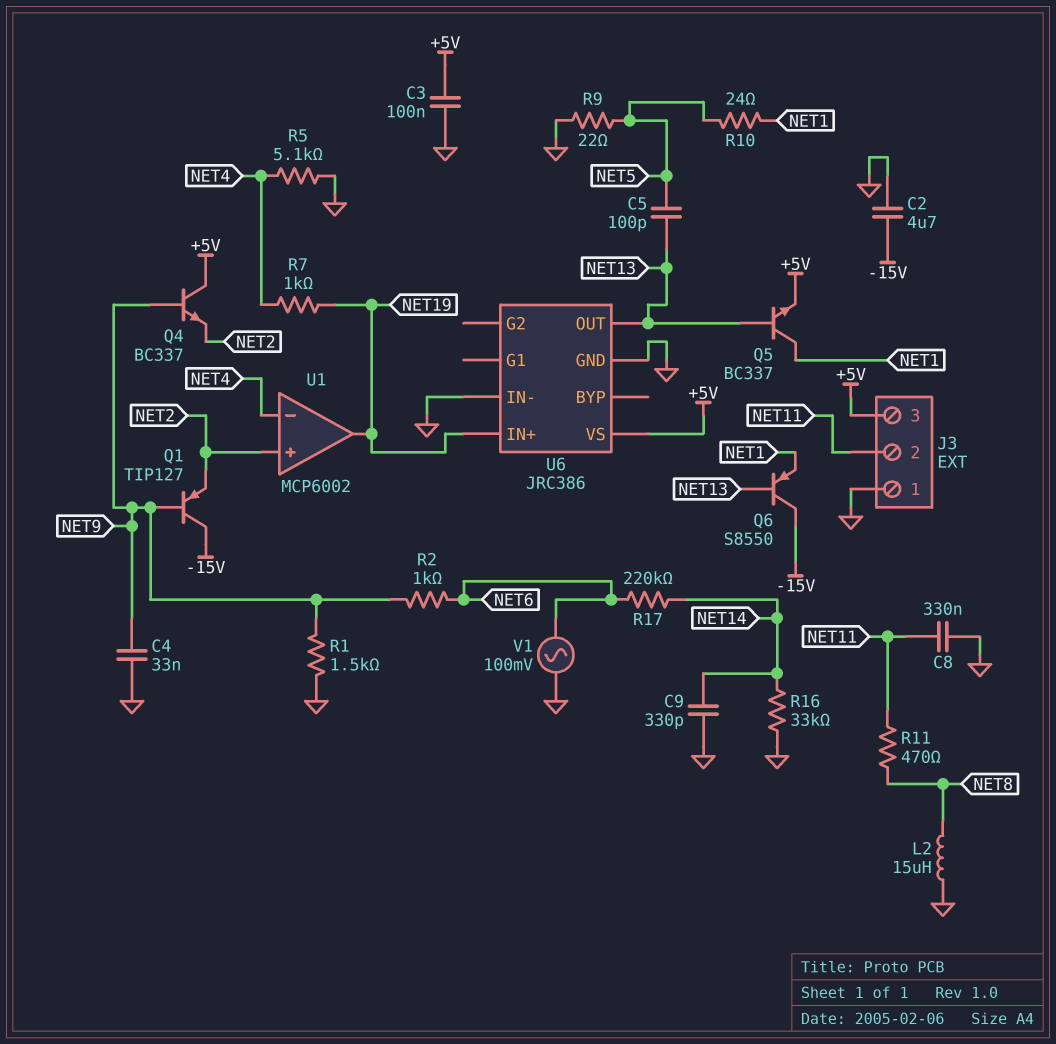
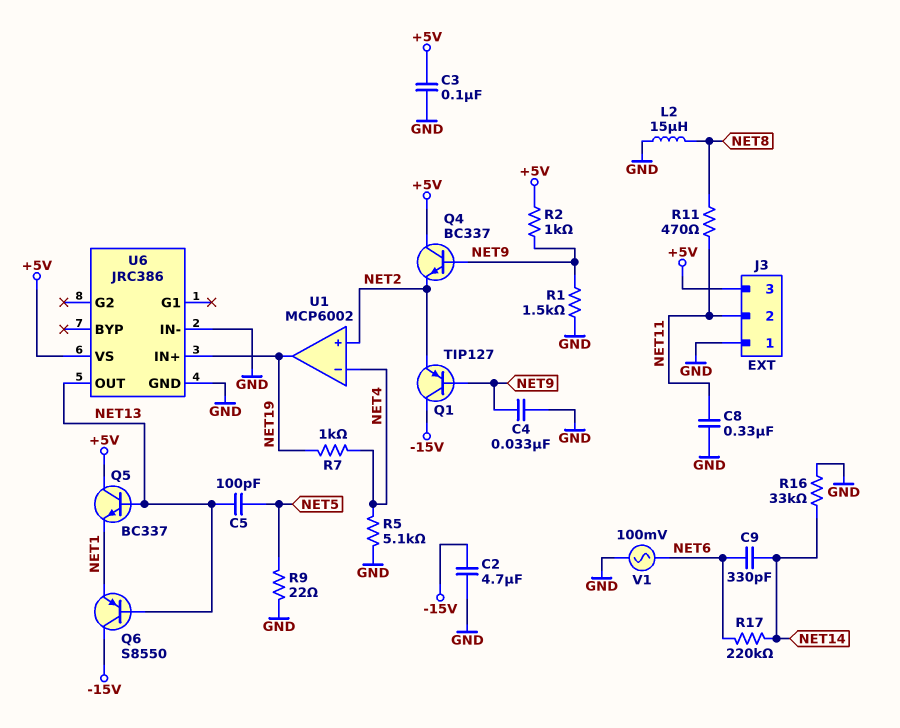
C9: 330pF (GND, NET14) -> 330pF (NET6, NET14)
Q5: NPN BC337 (B NET13, C NET1, E +5V) -> NPN BC337 (B NET13, C +5V, E NET1)
R2: 1k (NET6, NET9) -> 1k (+5V, NET9)
R10: 24 (NET1, NET5) -> none

